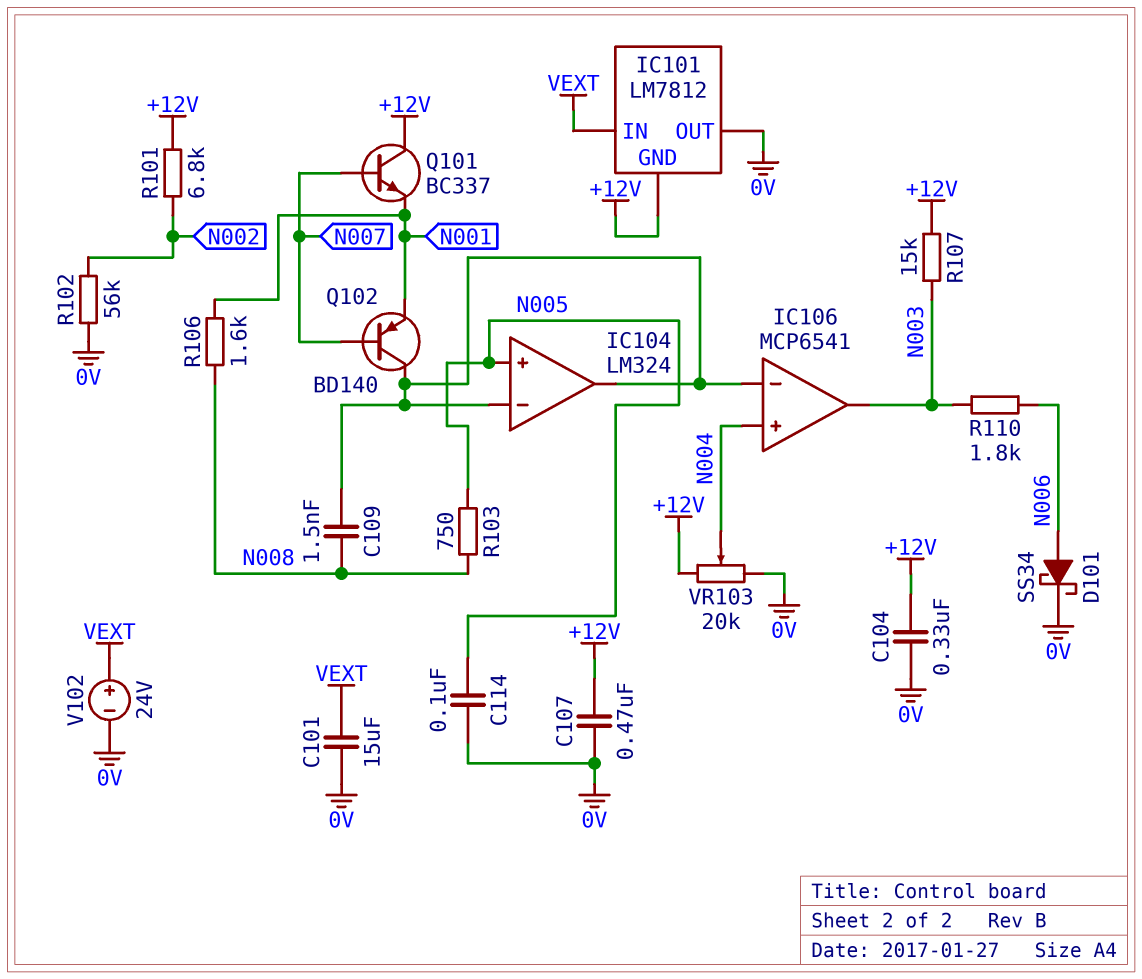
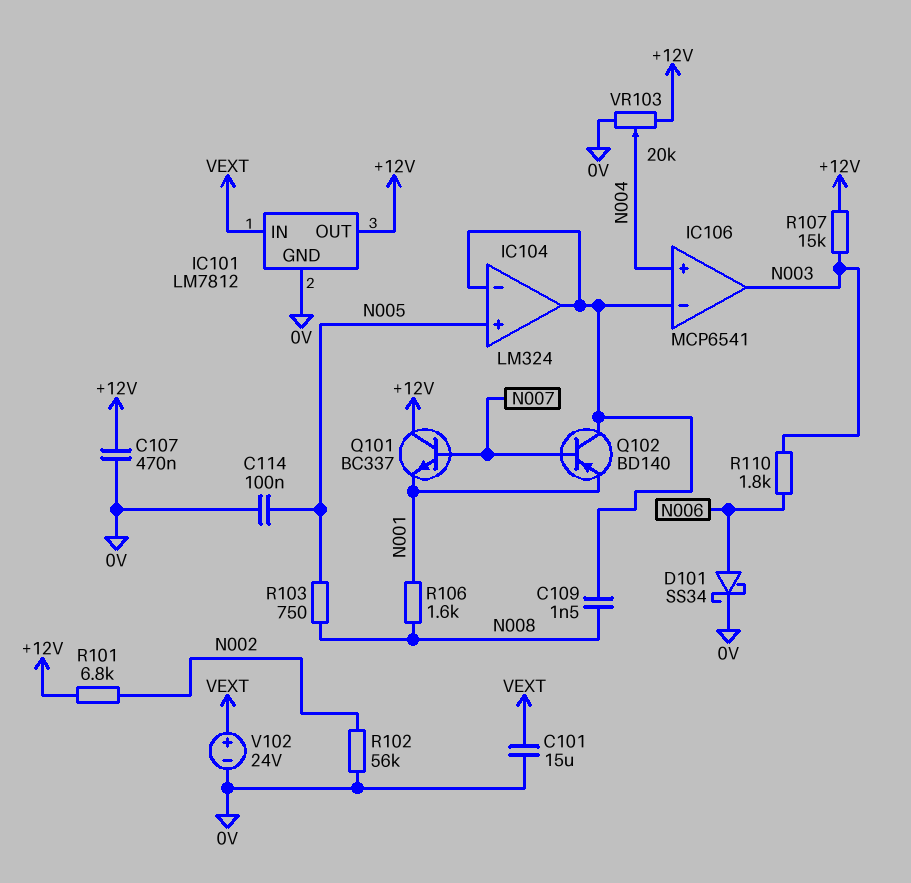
C104: 330nF (+12V, 0V) -> none
IC101 pin GND: +12V -> 0V
IC101 pin OUT: 0V -> +12V

